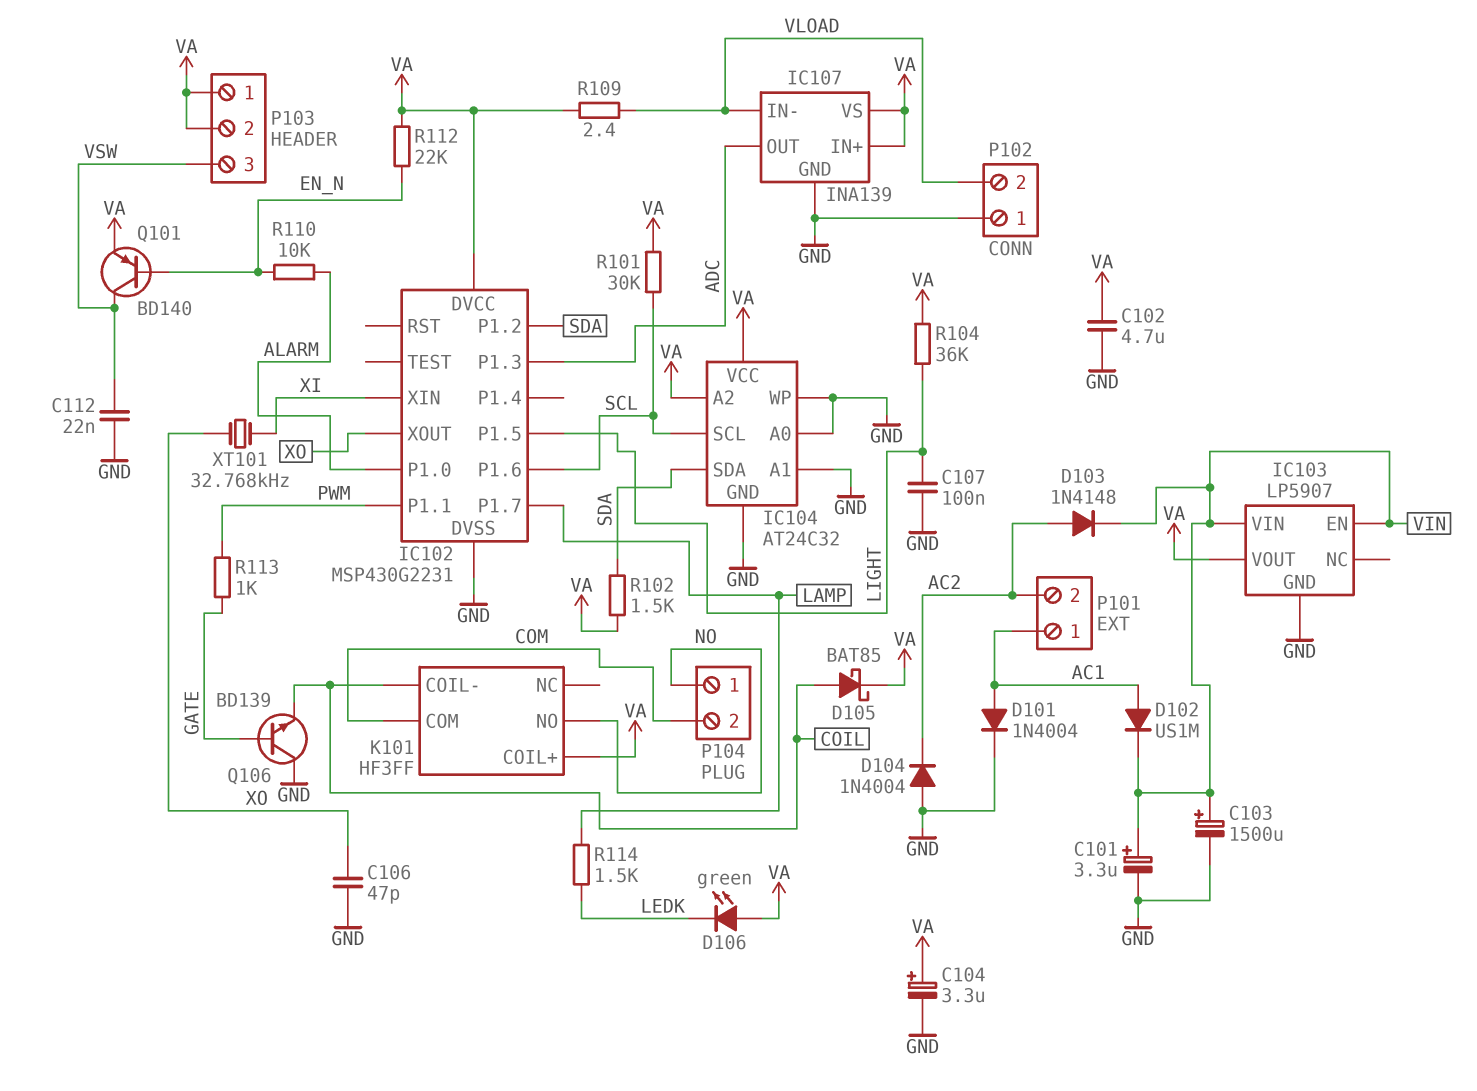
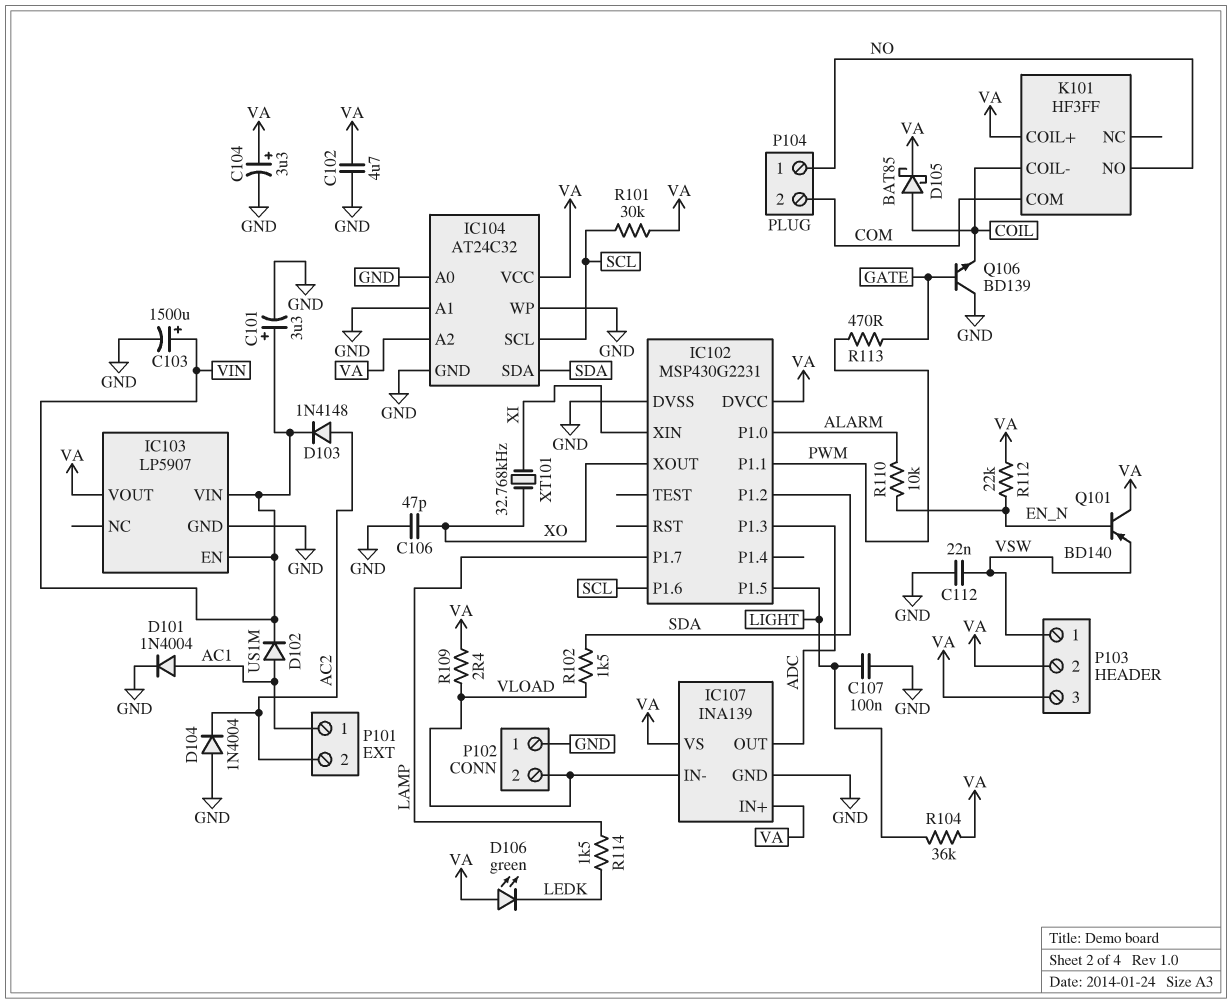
P103 pin 1: VA -> VSW
P103 pin 3: VSW -> VA
Q101: PNP BD140 (B EN_N, C VSW, E VA) -> PNP BD140 (B EN_N, C VA, E VSW)
R102: 1.5k (SDA, VA) -> 1.5k (SDA, VLOAD)
R113: 1k (GATE, PWM) -> 470 (GATE, PWM)

